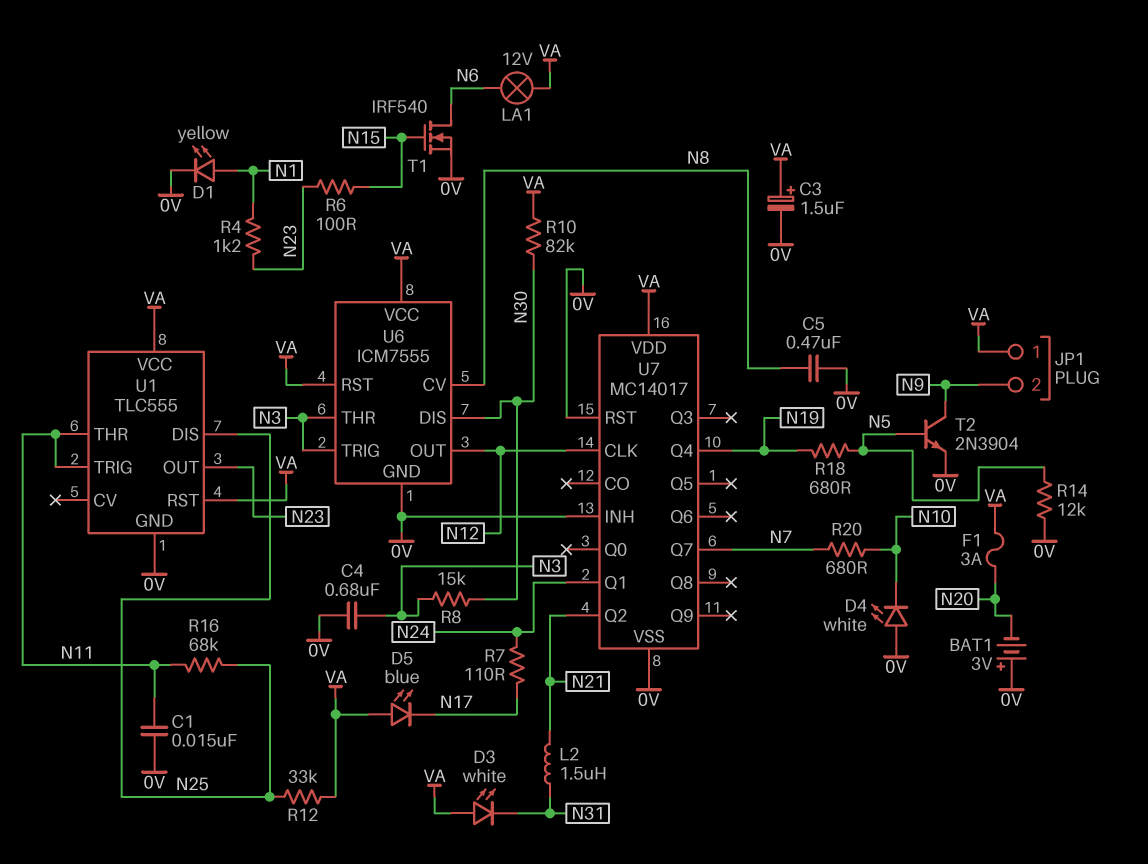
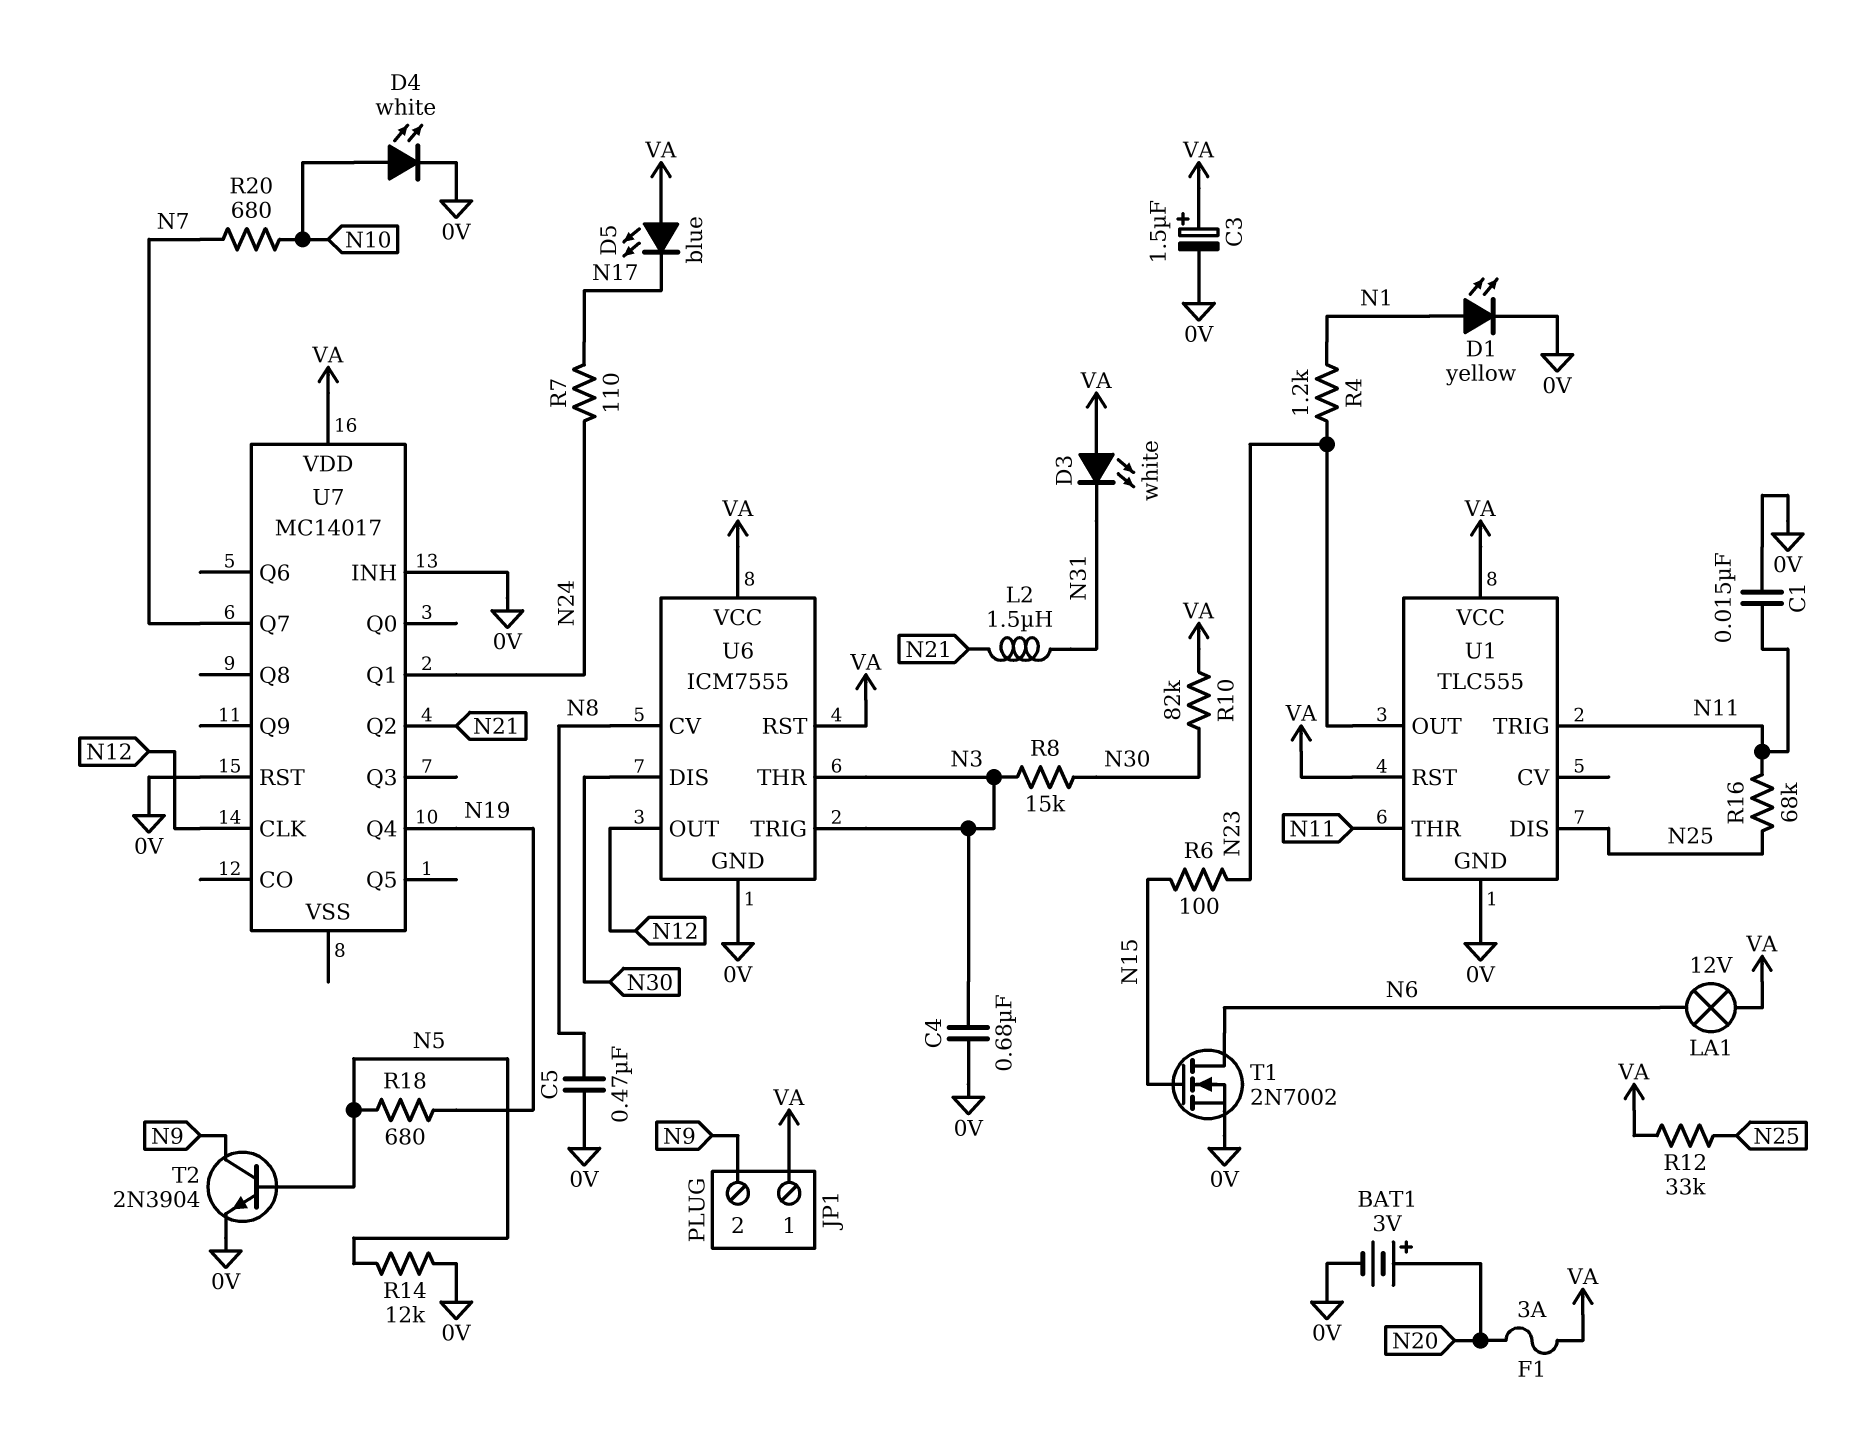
BAT1: 3V (plus 0V, minus N20) -> 3V (plus N20, minus 0V)
D4: LED white (A 0V, K N10) -> LED white (A N10, K 0V)
T1: NMOS IRF540 (G N15, D N6, S 0V) -> NMOS 2N7002 (G N15, D N6, S 0V)
U7 pin VSS: 0V -> none

